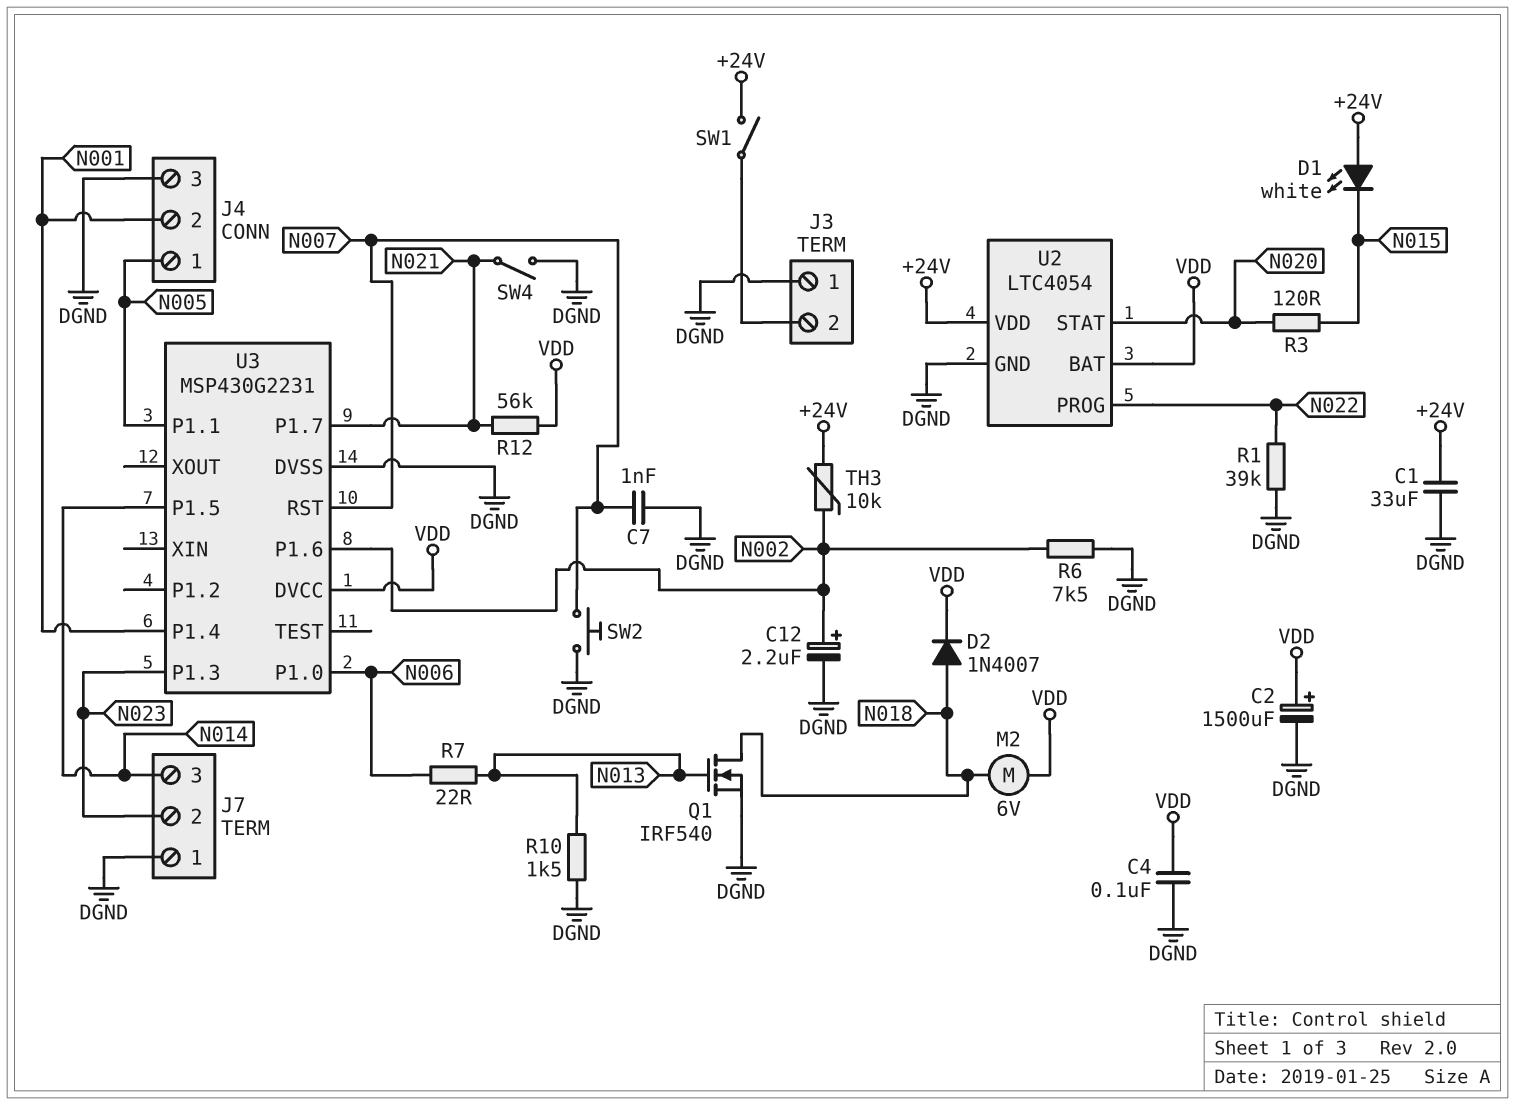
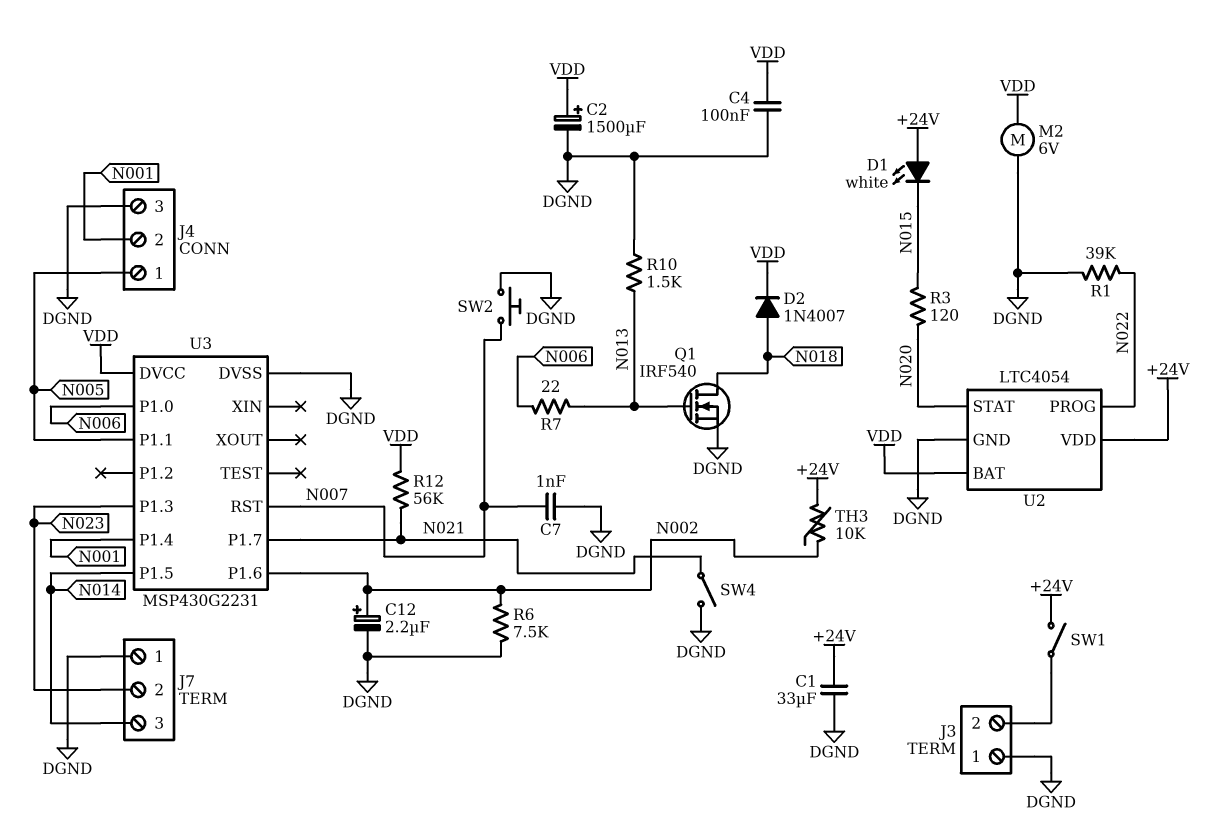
M2: motor 6V (N018, VDD) -> motor 6V (DGND, VDD)

